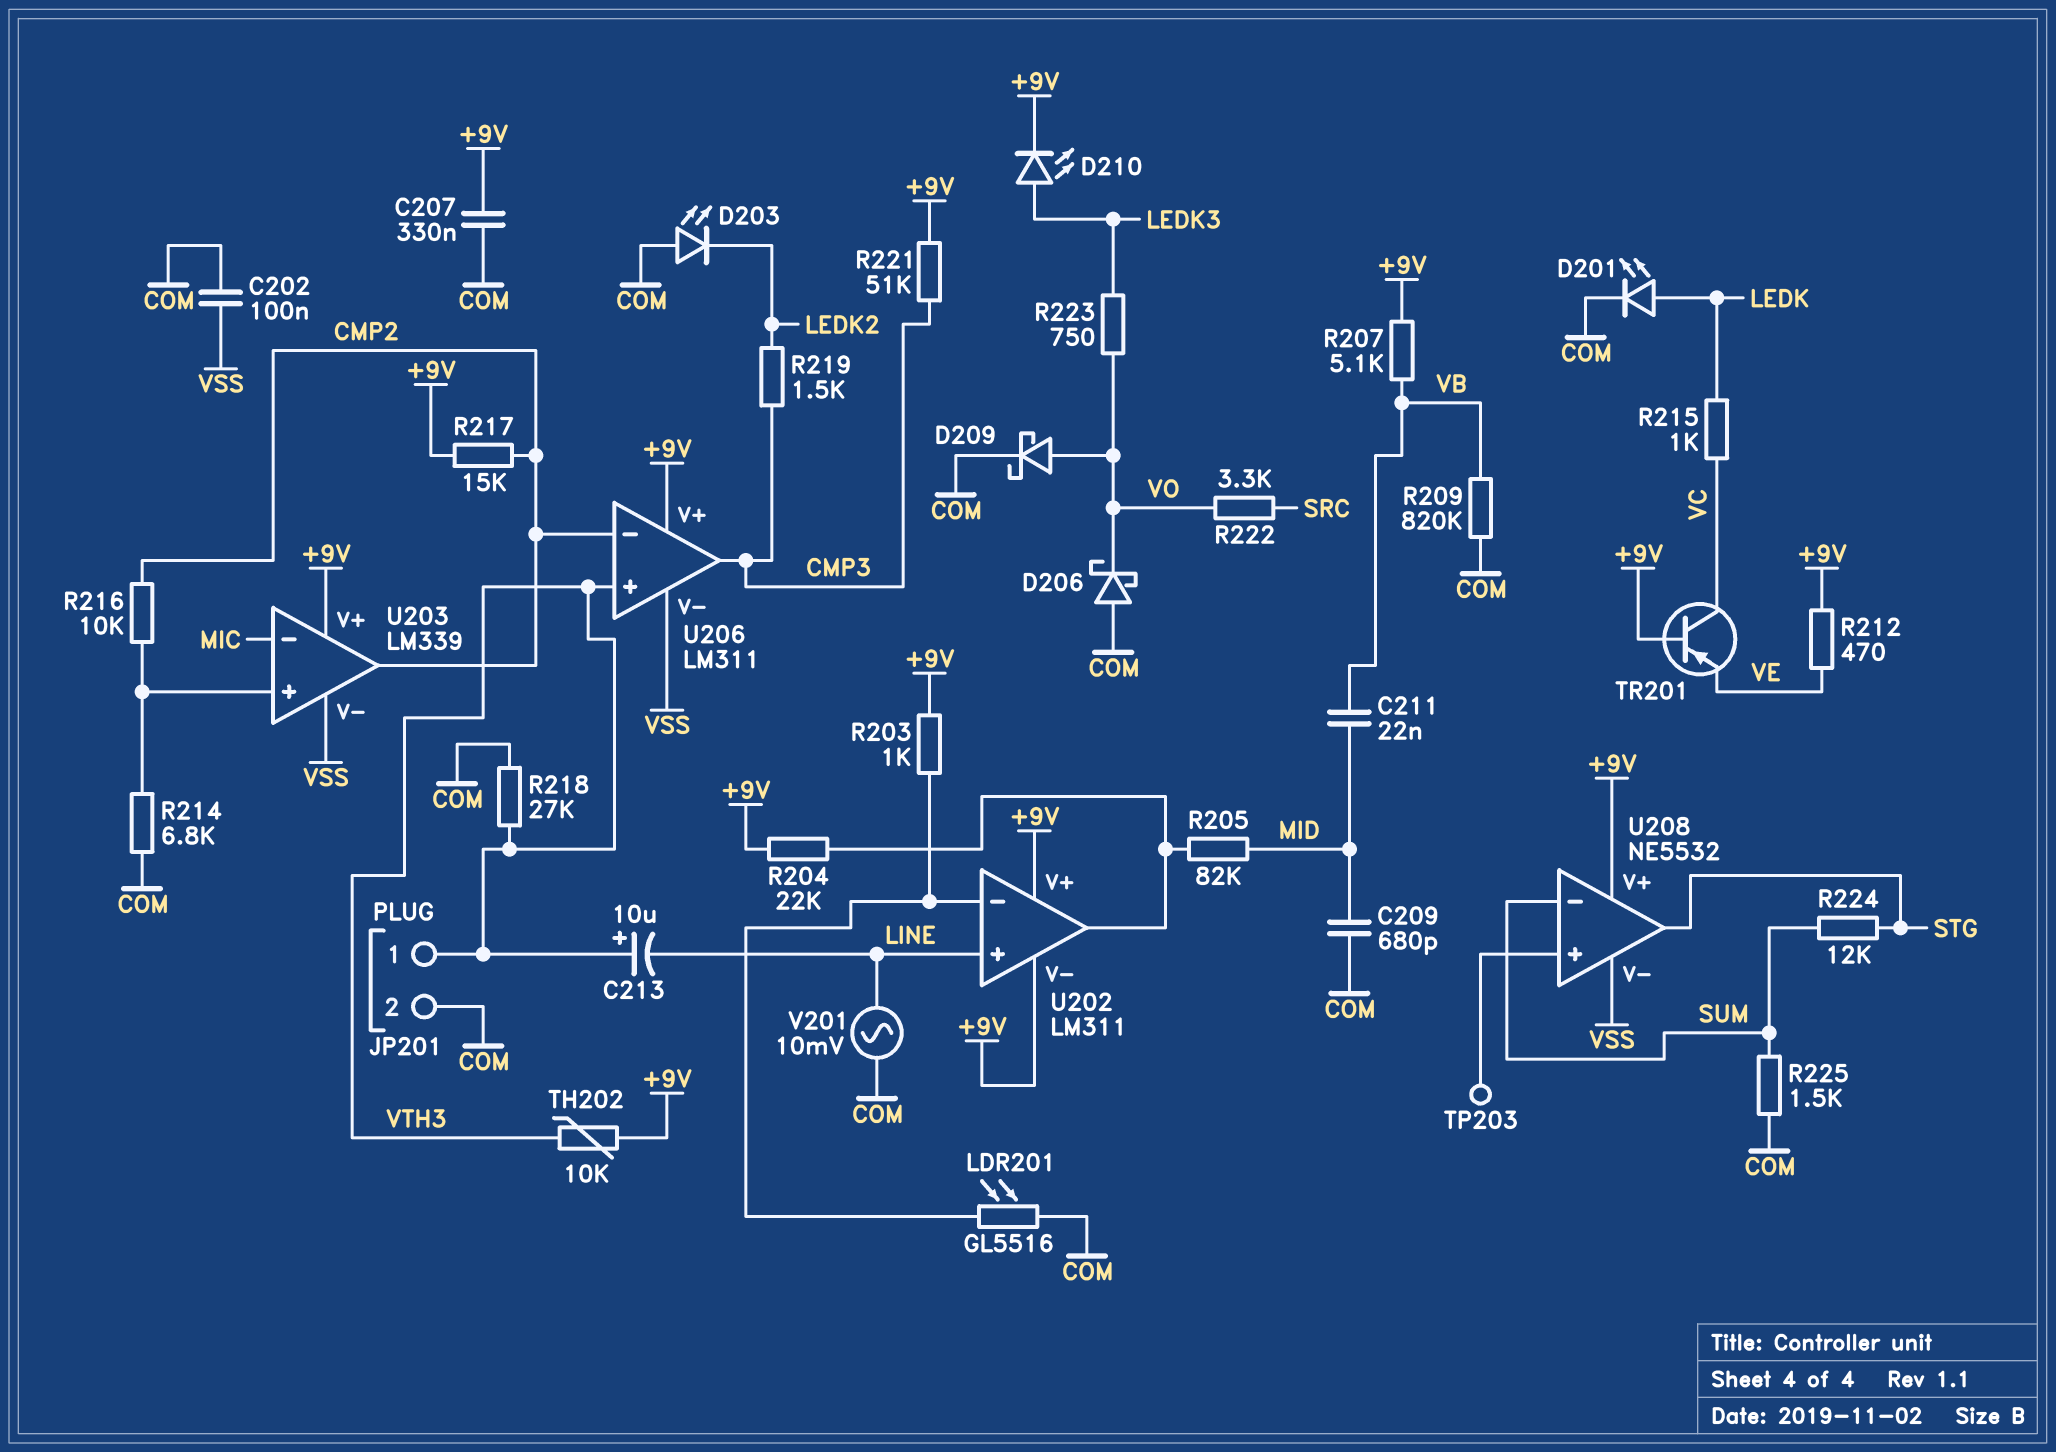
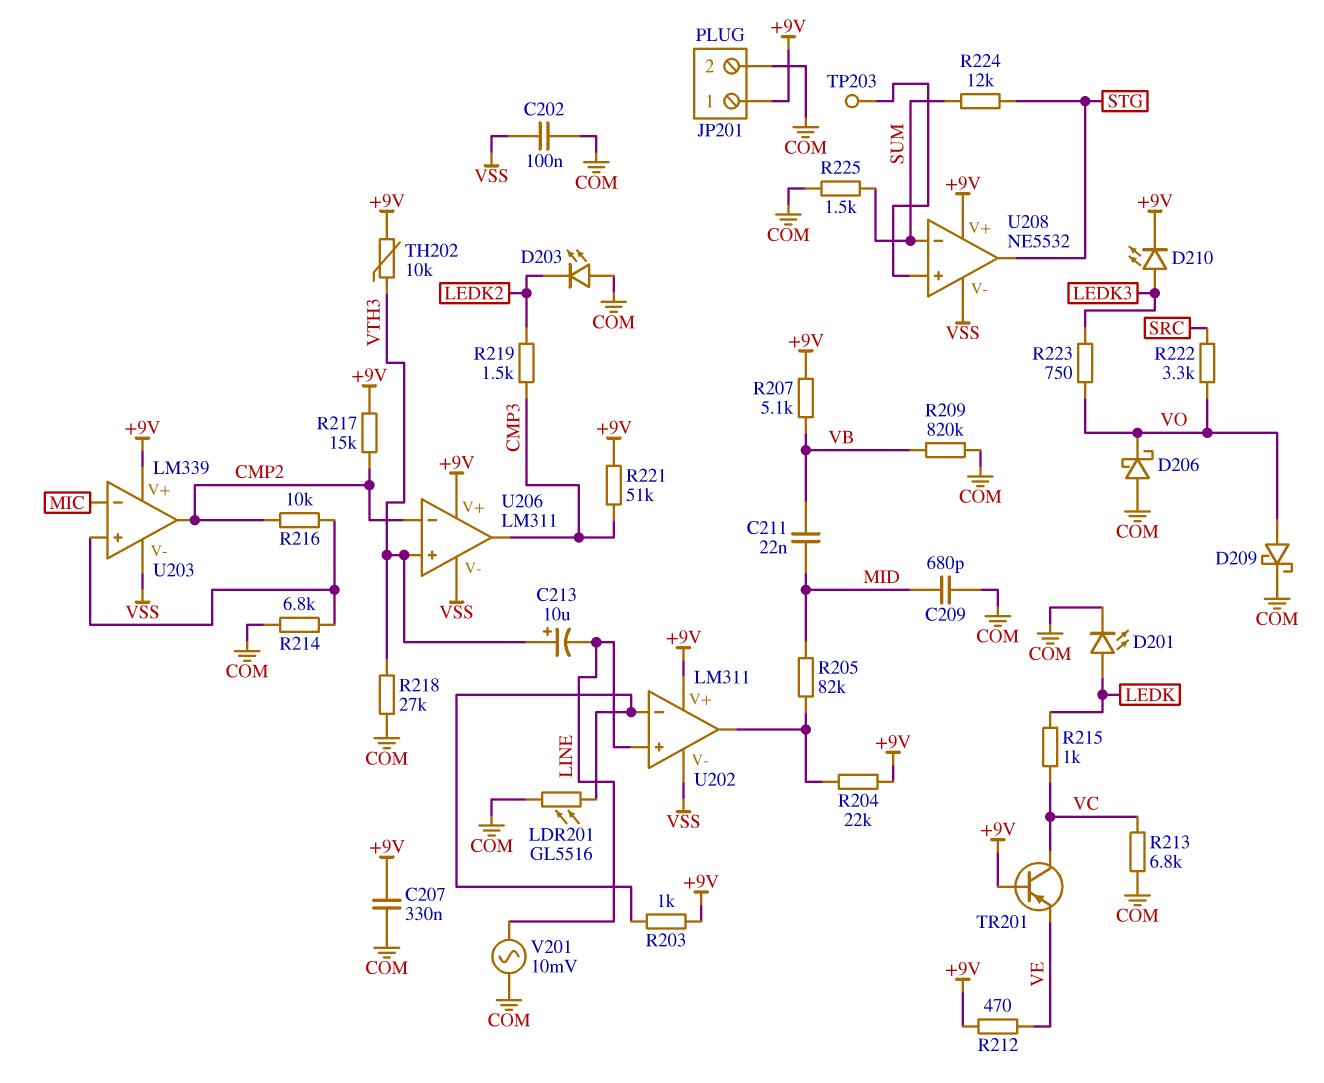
JP201 pin 1: VTH3 -> +9V
R213: none -> 6.8k (COM, VC)
U202 pin V-: +9V -> VSS

